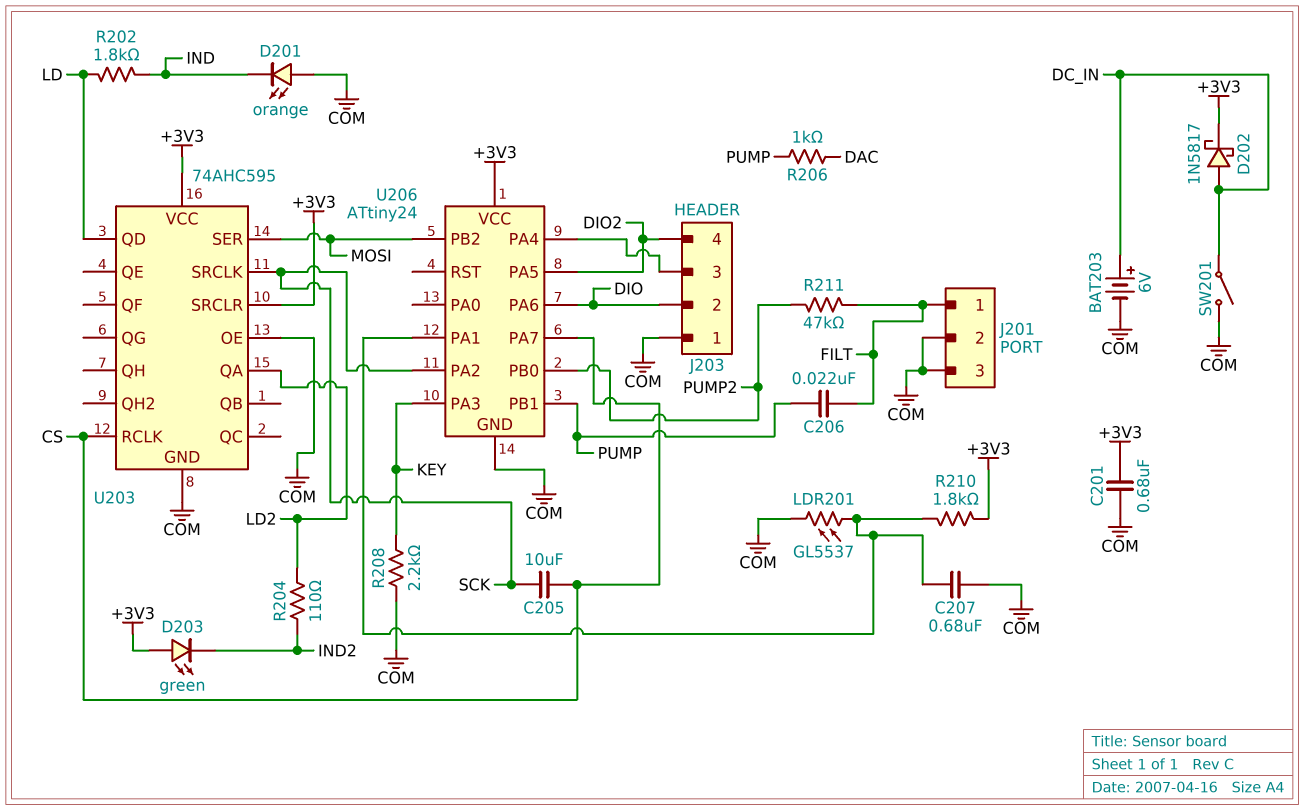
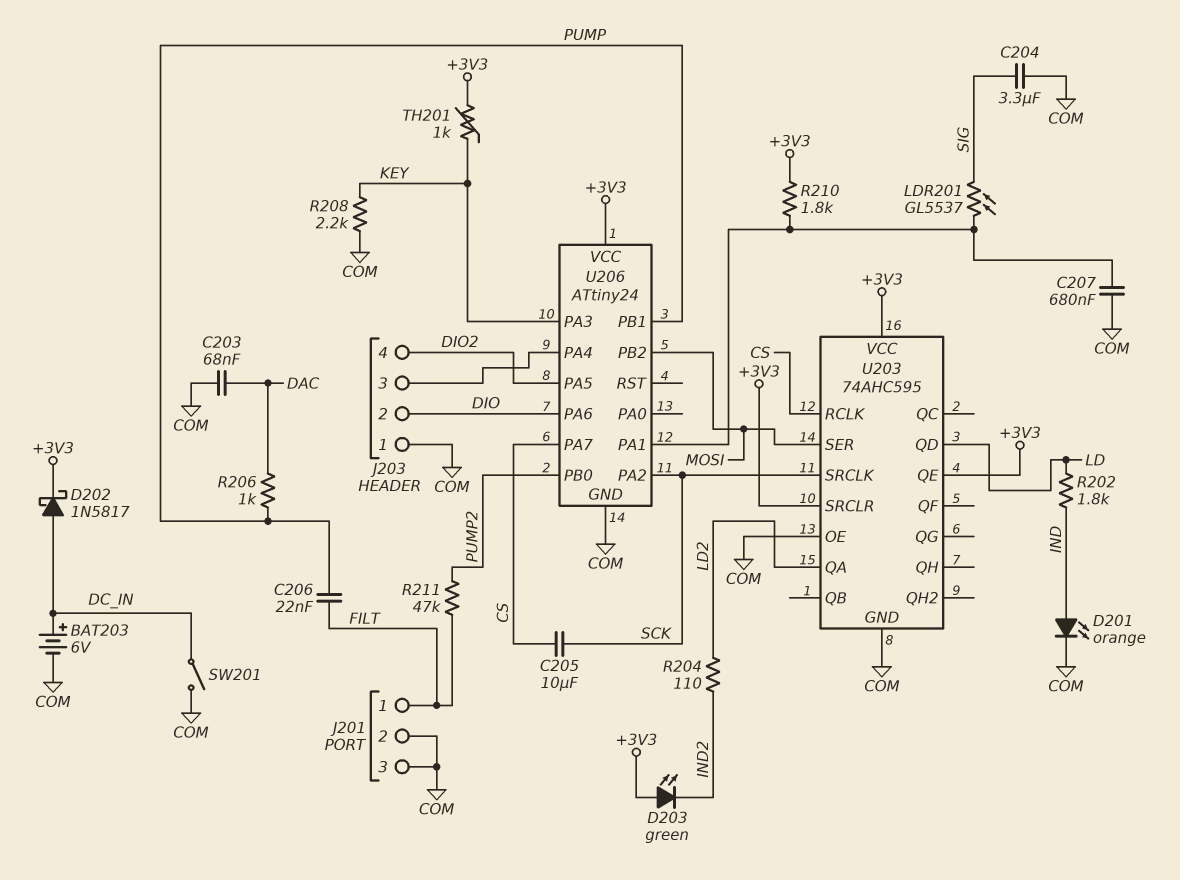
C201: 680nF (+3V3, COM) -> none
C203: none -> 68nF (COM, DAC)
C204: none -> 3.3uF (COM, SIG)
D201: LED orange (A COM, K IND) -> LED orange (A IND, K COM)
LDR201: GL5537 (COM, U206/PA1) -> GL5537 (SIG, U206/PA1)
TH201: none -> 1k (+3V3, KEY)
U203 pin QE: none -> +3V3

